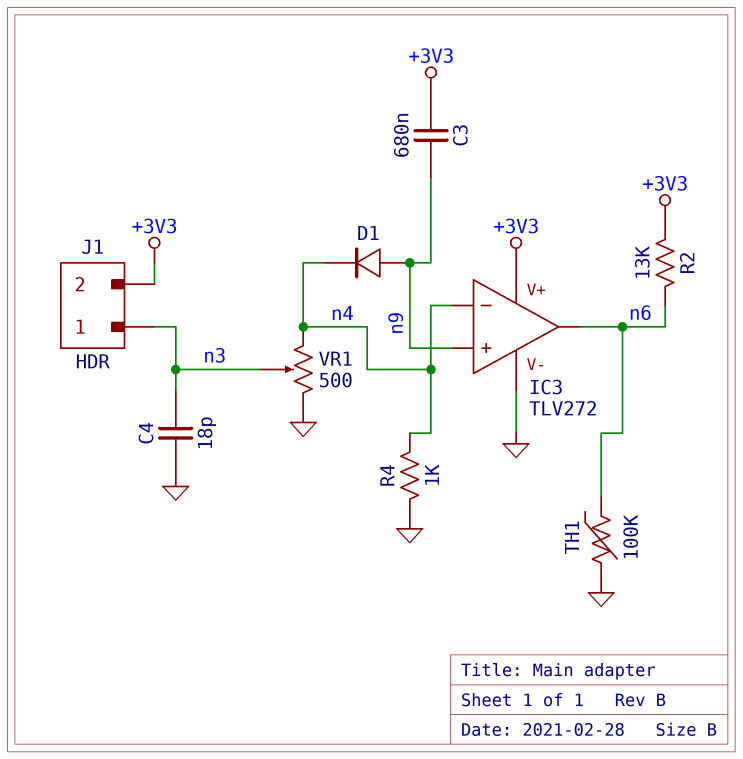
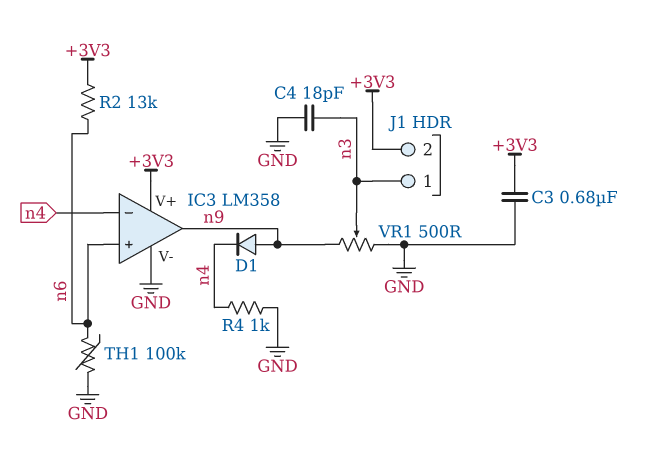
C3: 680nF (+3V3, n9) -> 680nF (+3V3, GND)
IC3: TLV272 -> LM358
IC3 pin in+: n9 -> n6
IC3 pin out: n6 -> n9
VR1: 500 (GND, n4, wiper n3) -> 500 (GND, n9, wiper n3)

